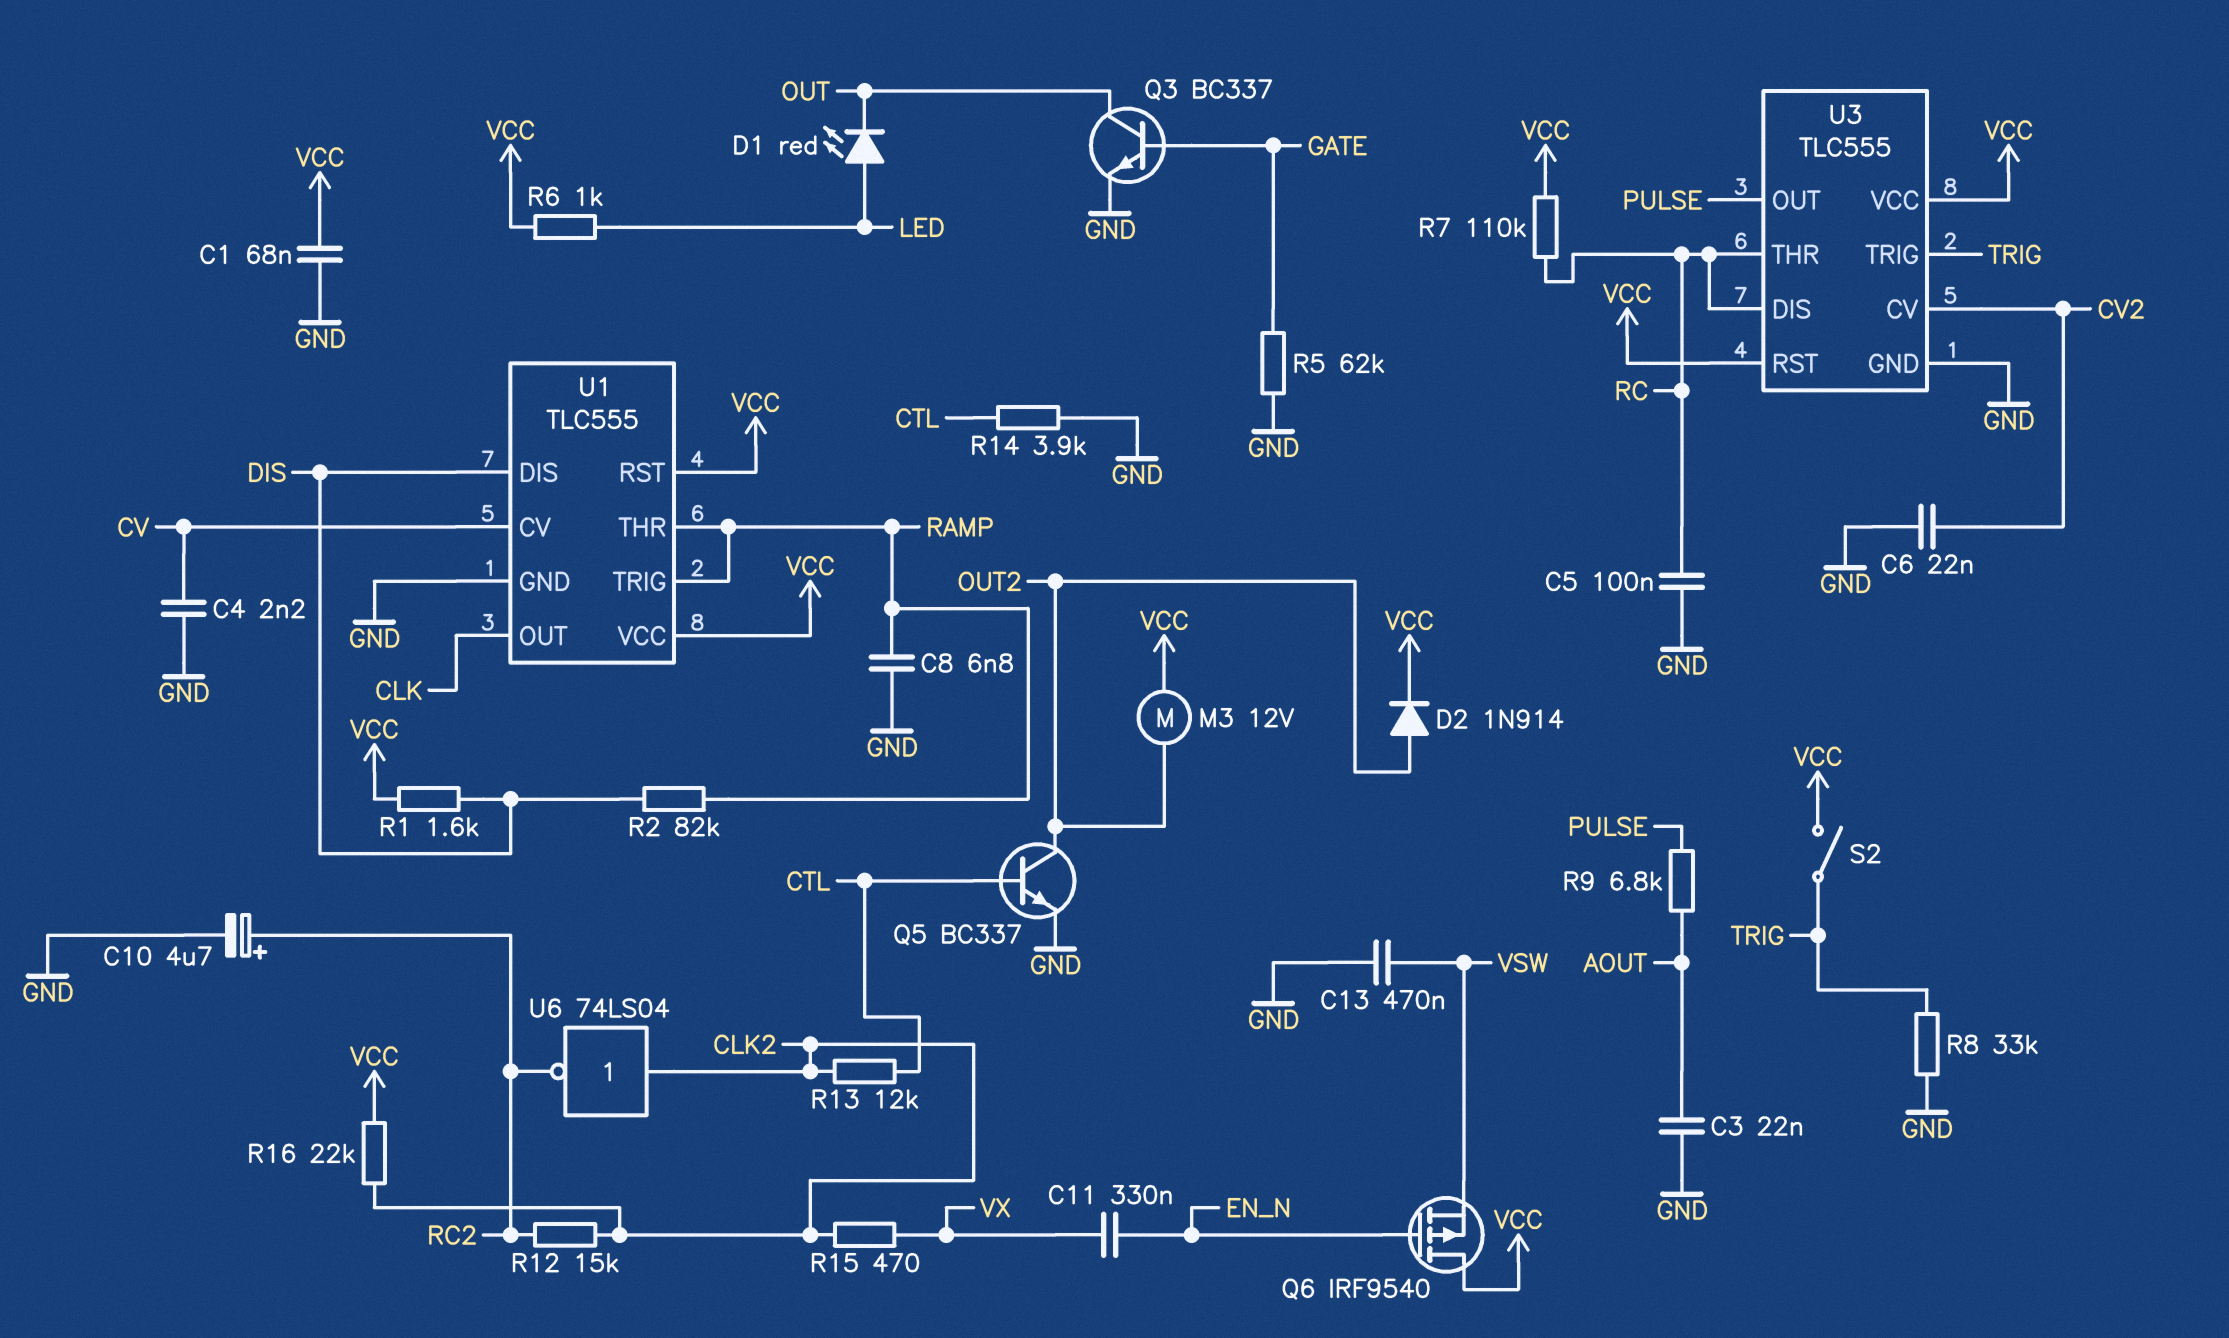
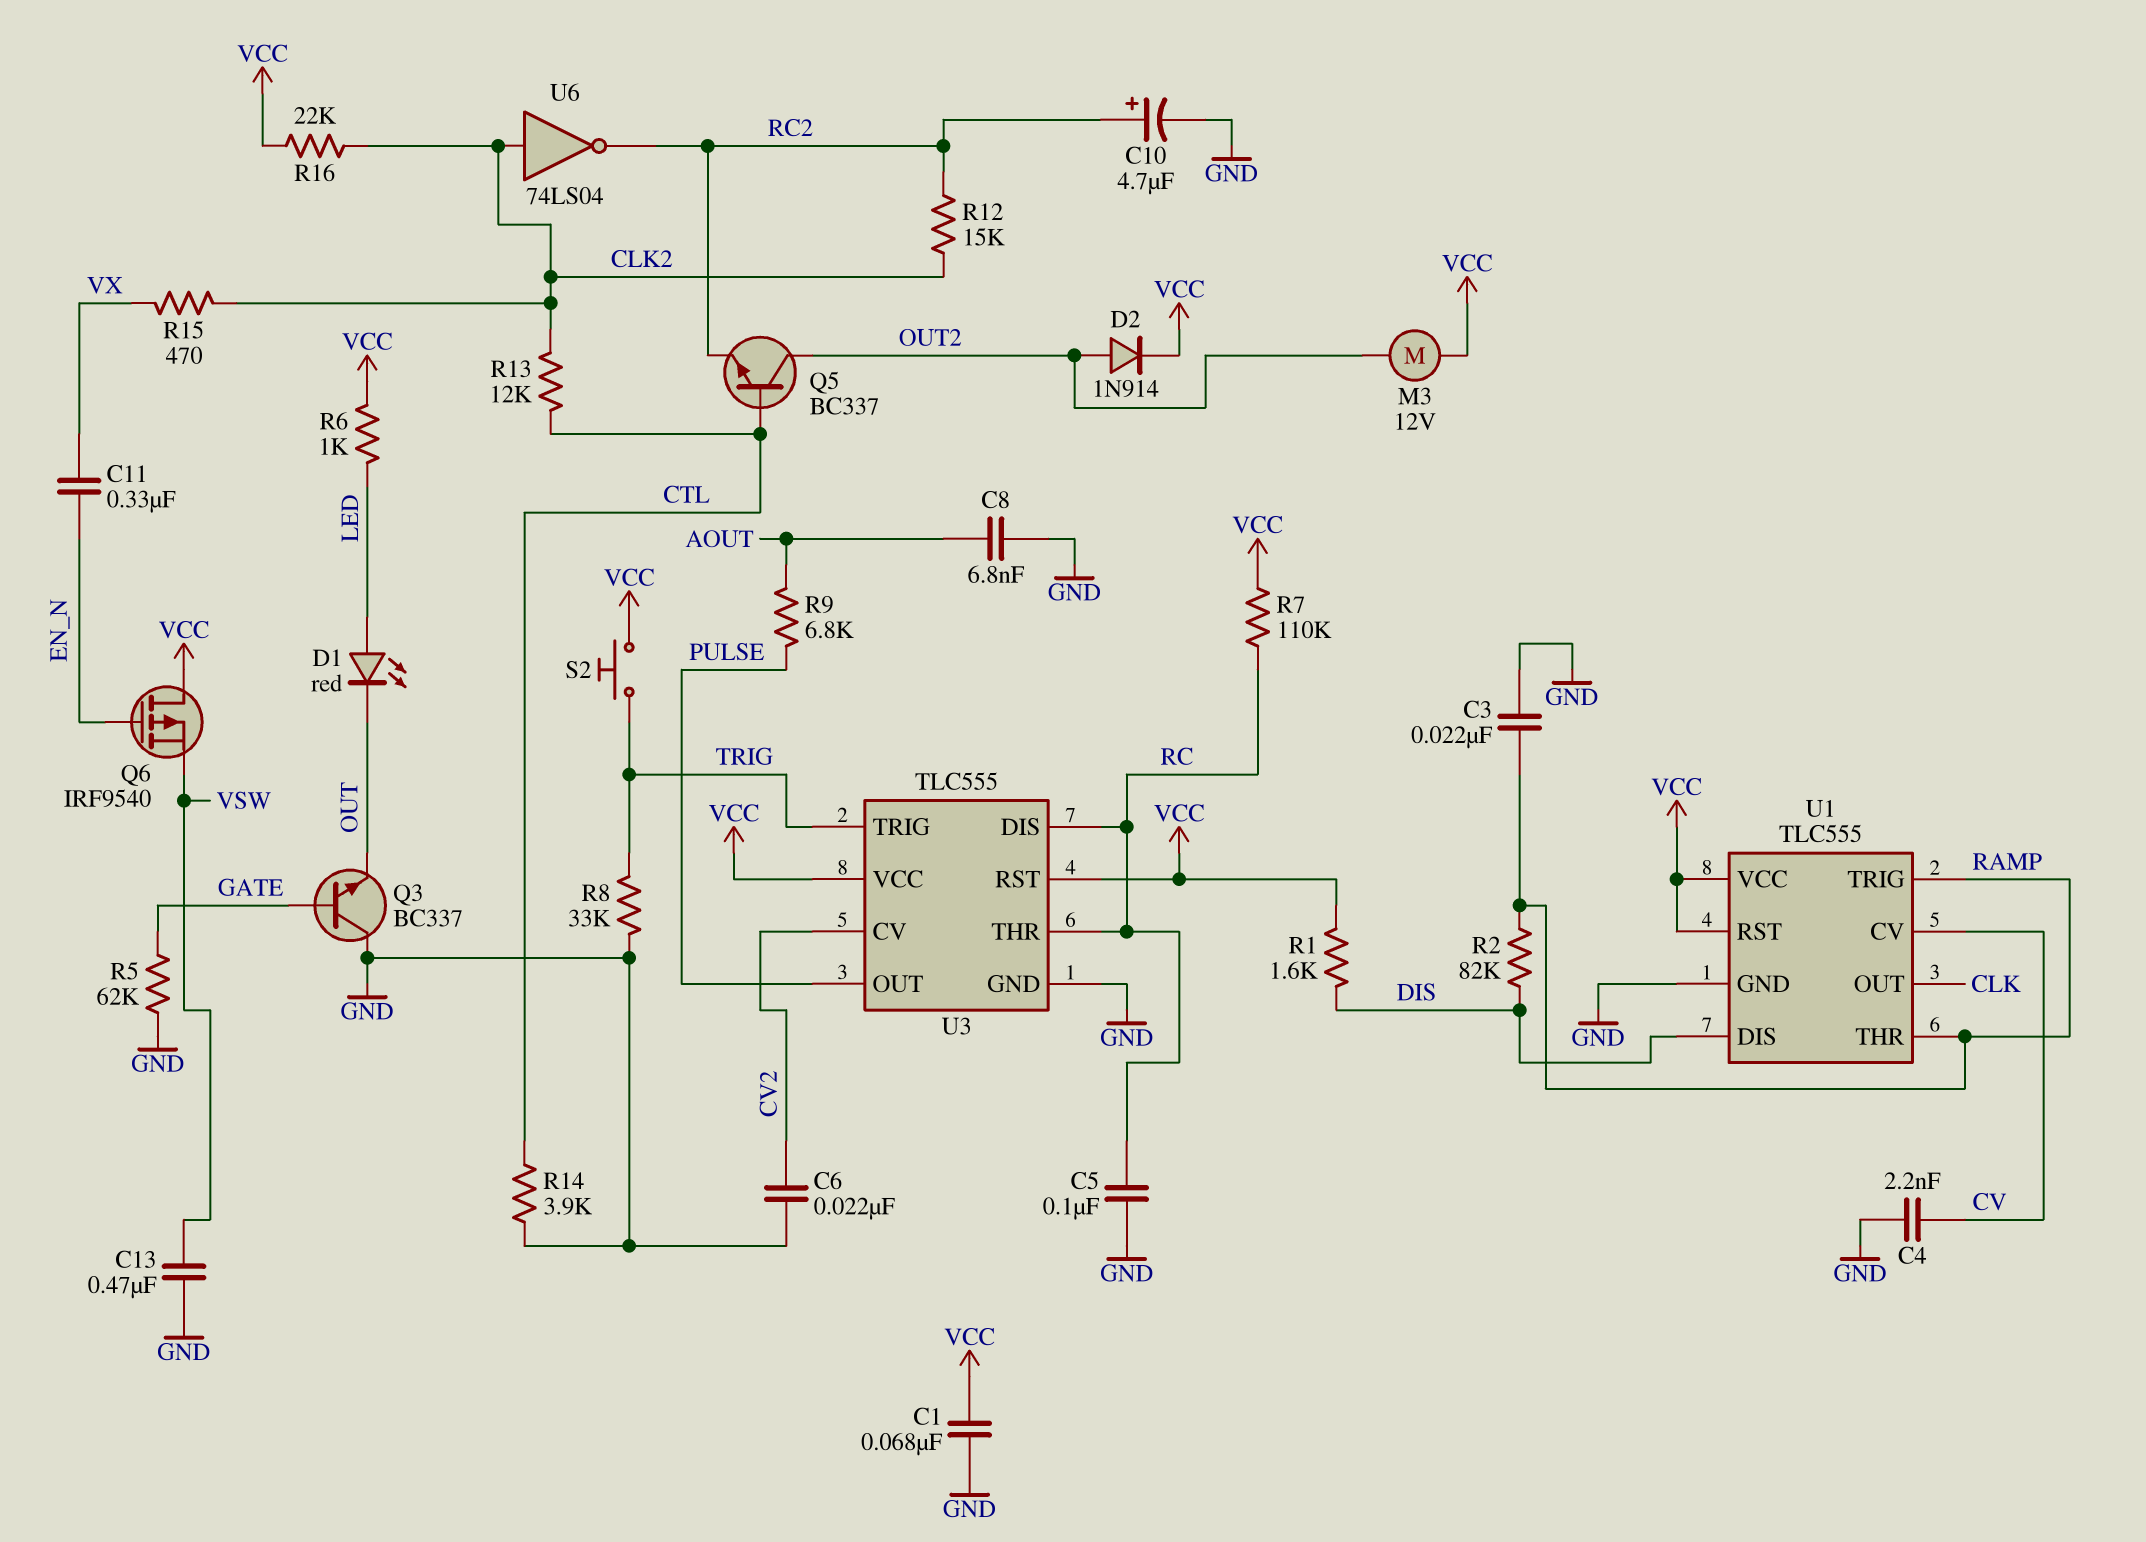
C3: 22nF (AOUT, GND) -> 22nF (GND, RAMP)
C8: 6.8nF (GND, RAMP) -> 6.8nF (AOUT, GND)
Q3: NPN BC337 (B GATE, C OUT, E GND) -> NPN BC337 (B GATE, C GND, E OUT)
Q5: NPN BC337 (B CTL, C OUT2, E GND) -> NPN BC337 (B CTL, C OUT2, E RC2)
S2: switch (TRIG, VCC) -> button (TRIG, VCC)

